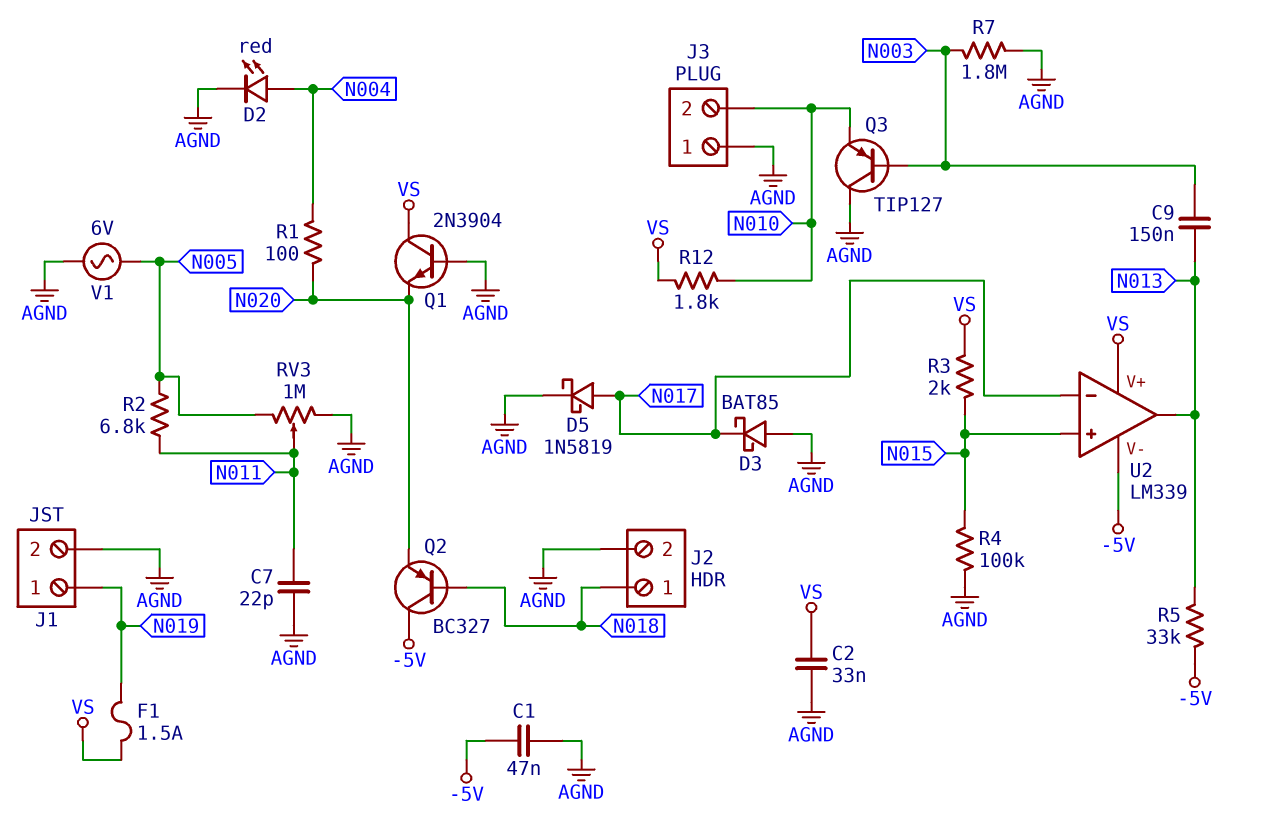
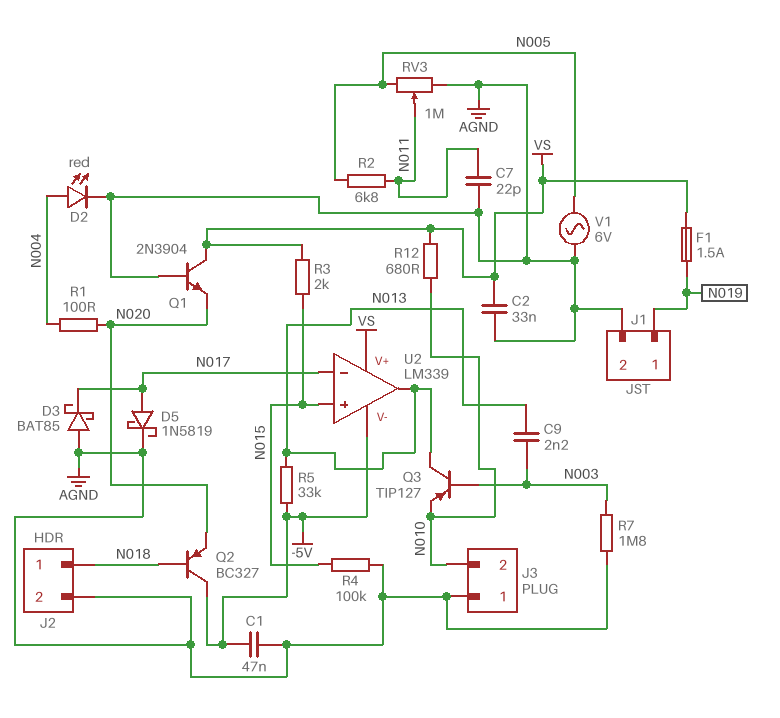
C9: 150nF (N003, N013) -> 2.2nF (N003, N013)
Q3: PNP TIP127 (B N003, C AGND, E N010) -> PNP TIP127 (B N003, C N013, E N010)
R12: 1.8k (N010, VS) -> 680 (N010, VS)

